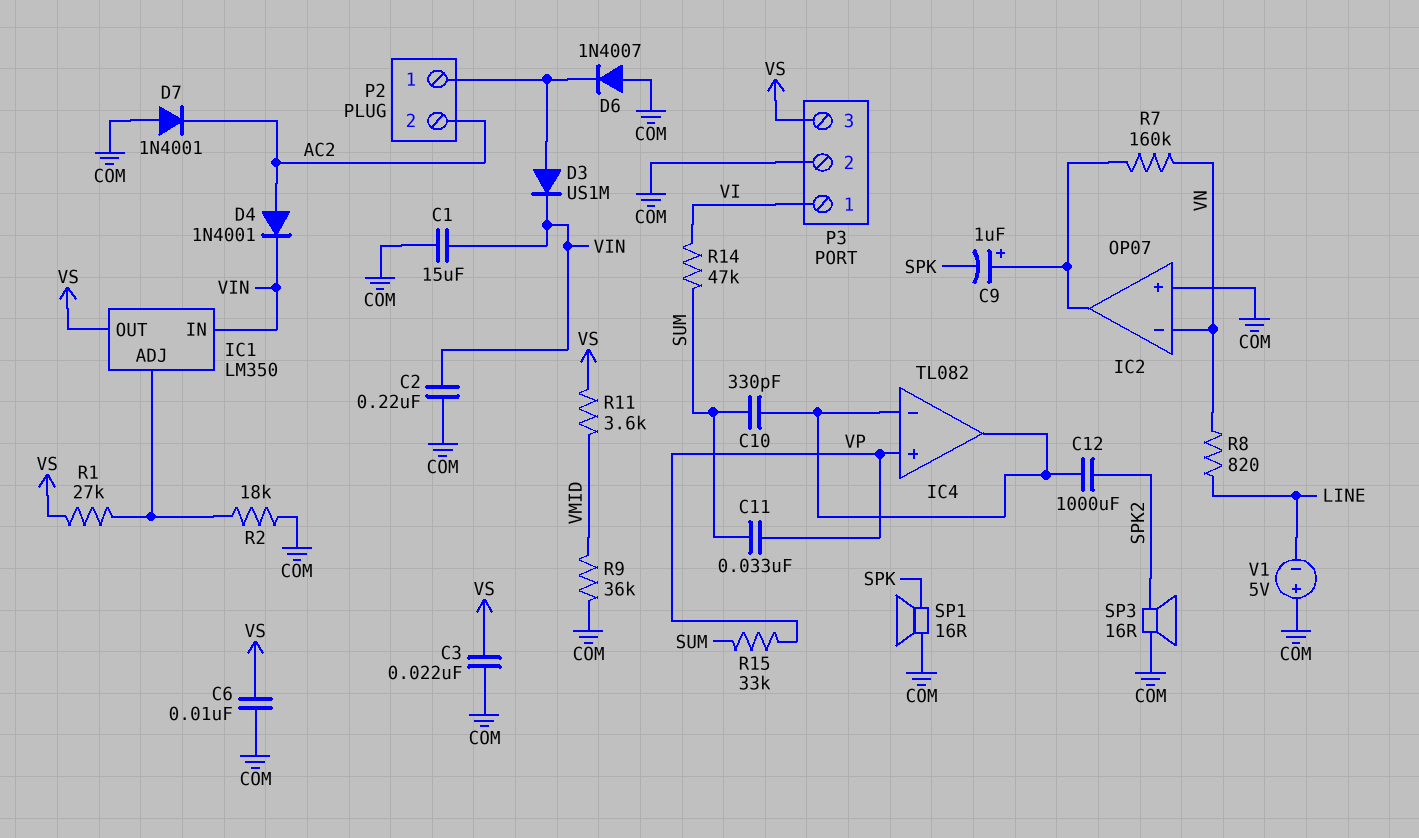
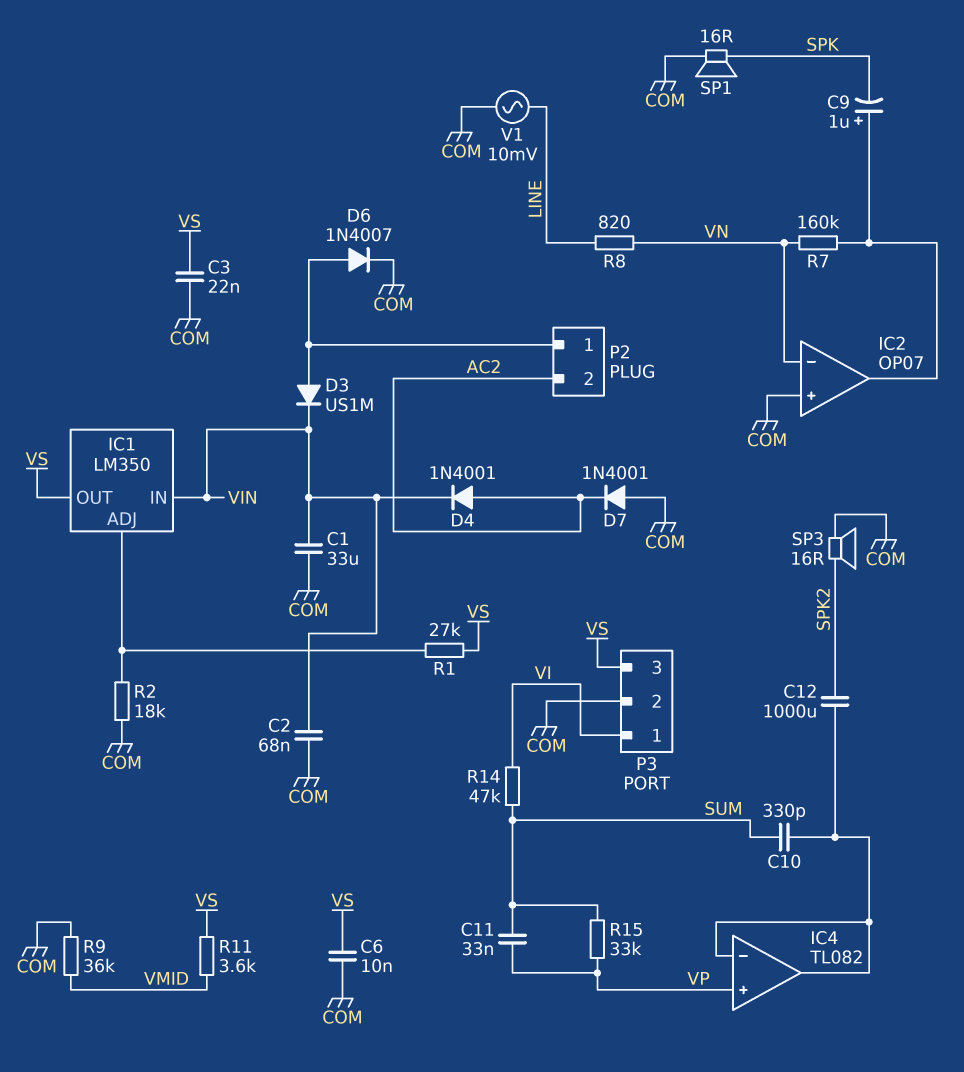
C1: 15uF (COM, VIN) -> 33uF (COM, VIN)
C2: 220nF (COM, VIN) -> 68nF (COM, VIN)
D6: diode 1N4007 (A COM, K P2/1) -> diode 1N4007 (A P2/1, K COM)
V1: 5V (plus COM, minus LINE) -> AC 10mV (COM, LINE)

